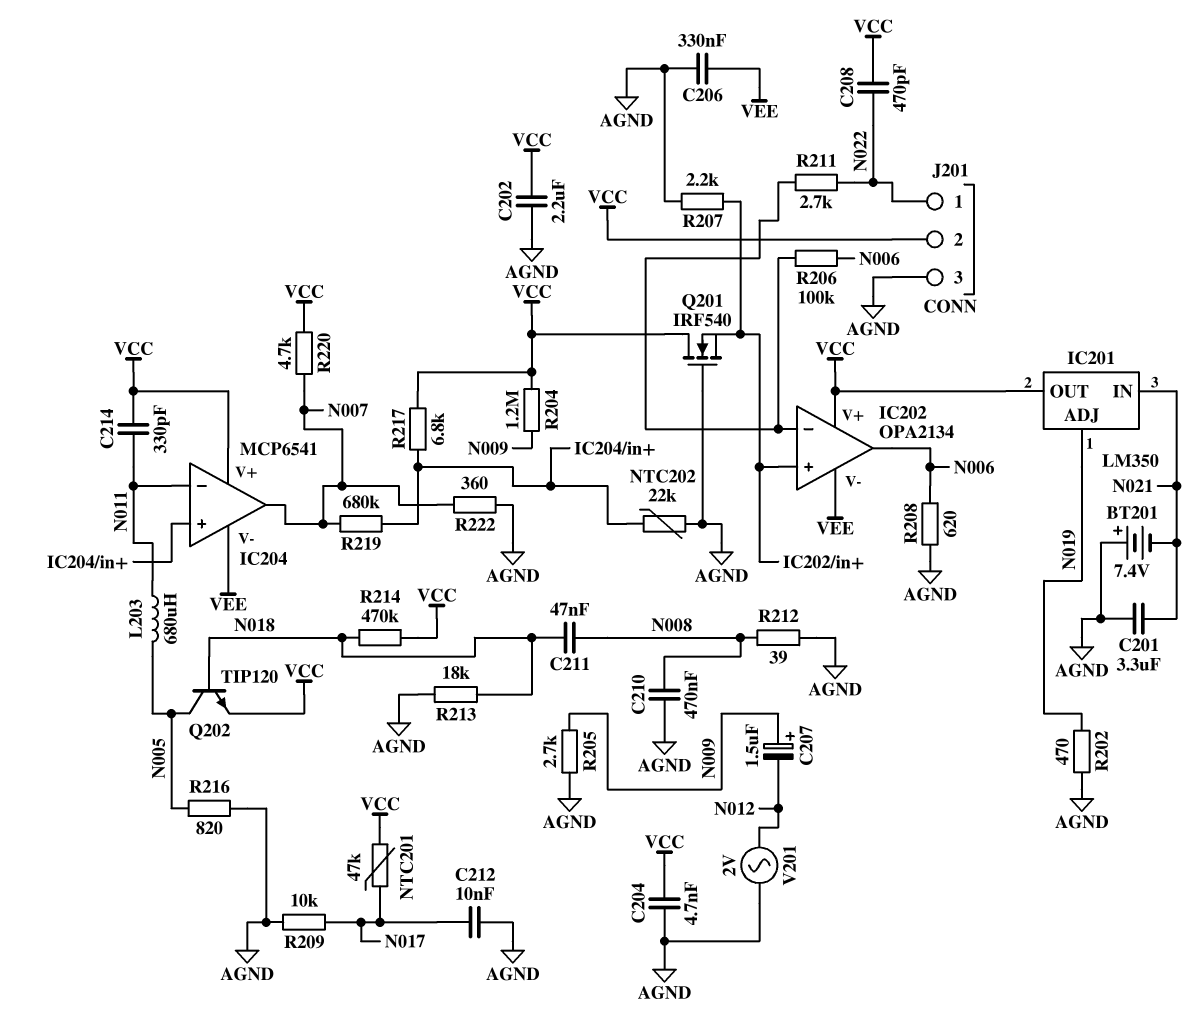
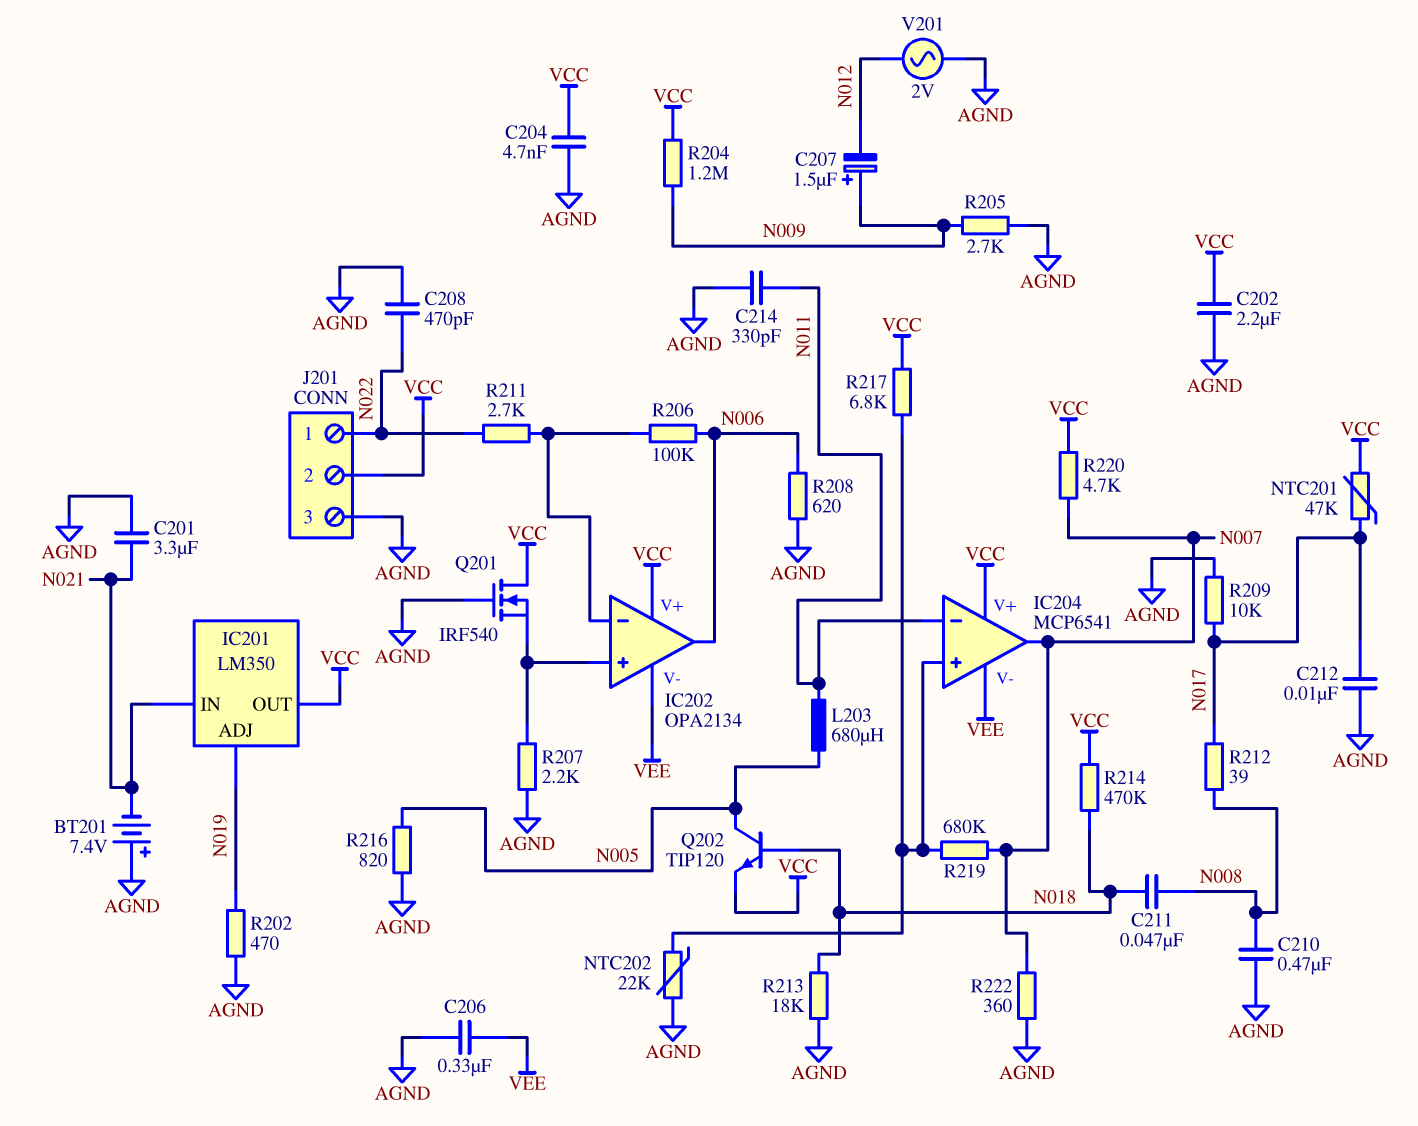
C208: 470pF (N022, VCC) -> 470pF (AGND, N022)
C214: 330pF (N011, VCC) -> 330pF (AGND, N011)
R212: 39 (AGND, N008) -> 39 (N008, N017)

